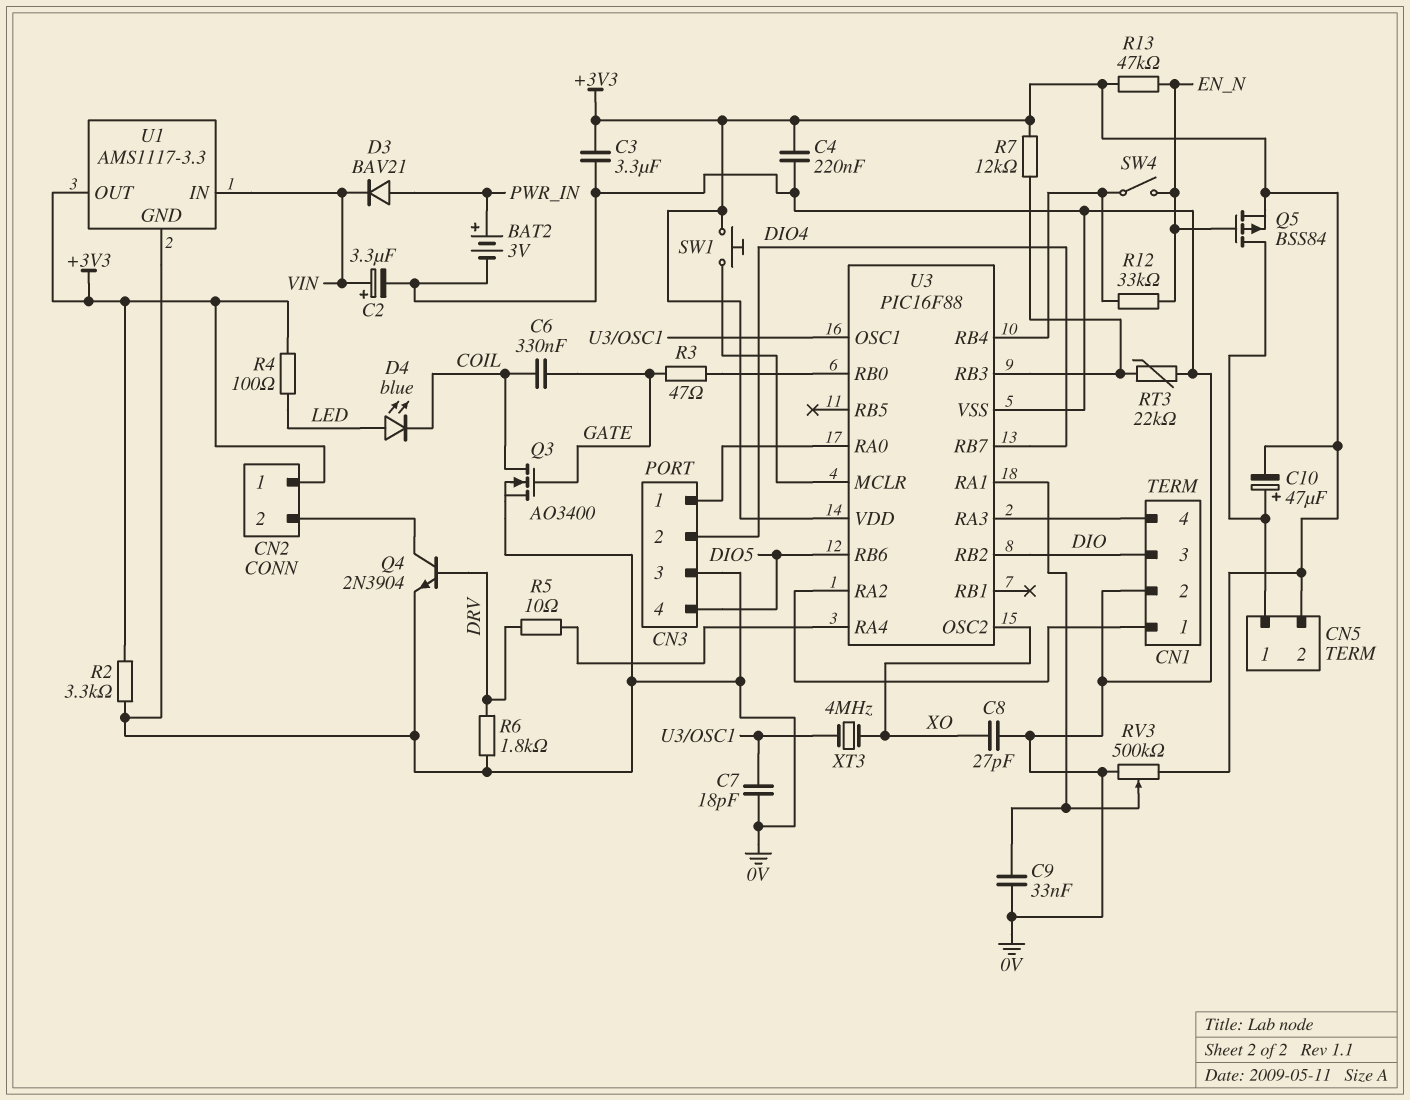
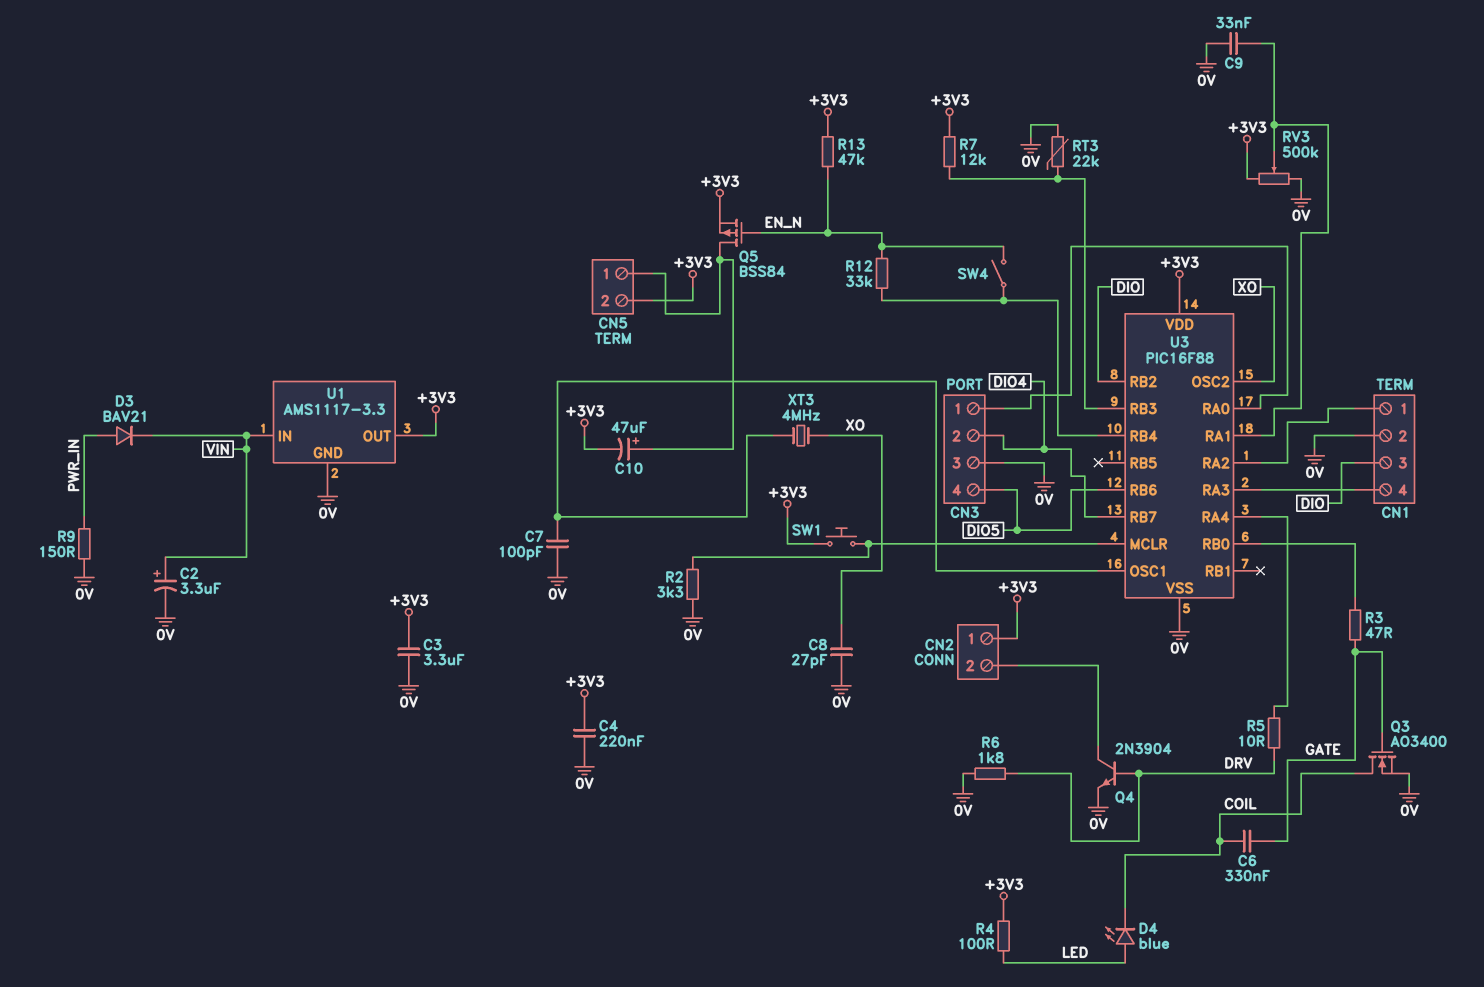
BAT2: 3V (plus PWR_IN, minus 0V) -> none
C7: 18pF (0V, U3/OSC1) -> 100pF (0V, U3/OSC1)
R2: 3.3k (+3V3, 0V) -> 3.3k (0V, U3/MCLR)
R9: none -> 150 (0V, PWR_IN)

